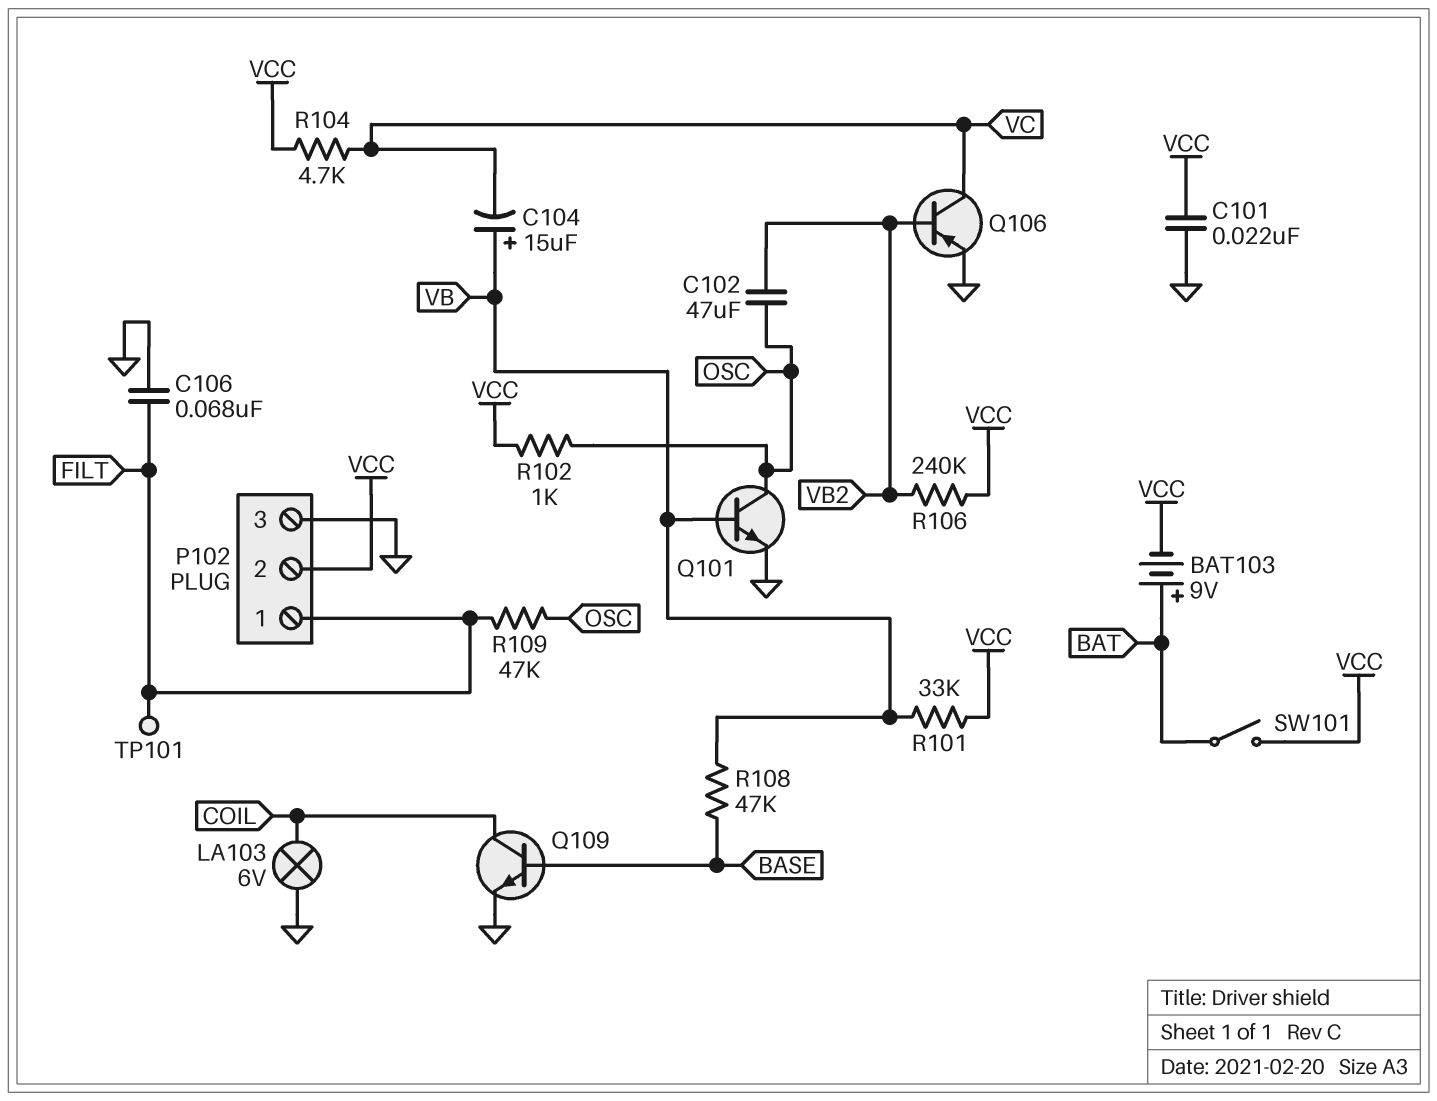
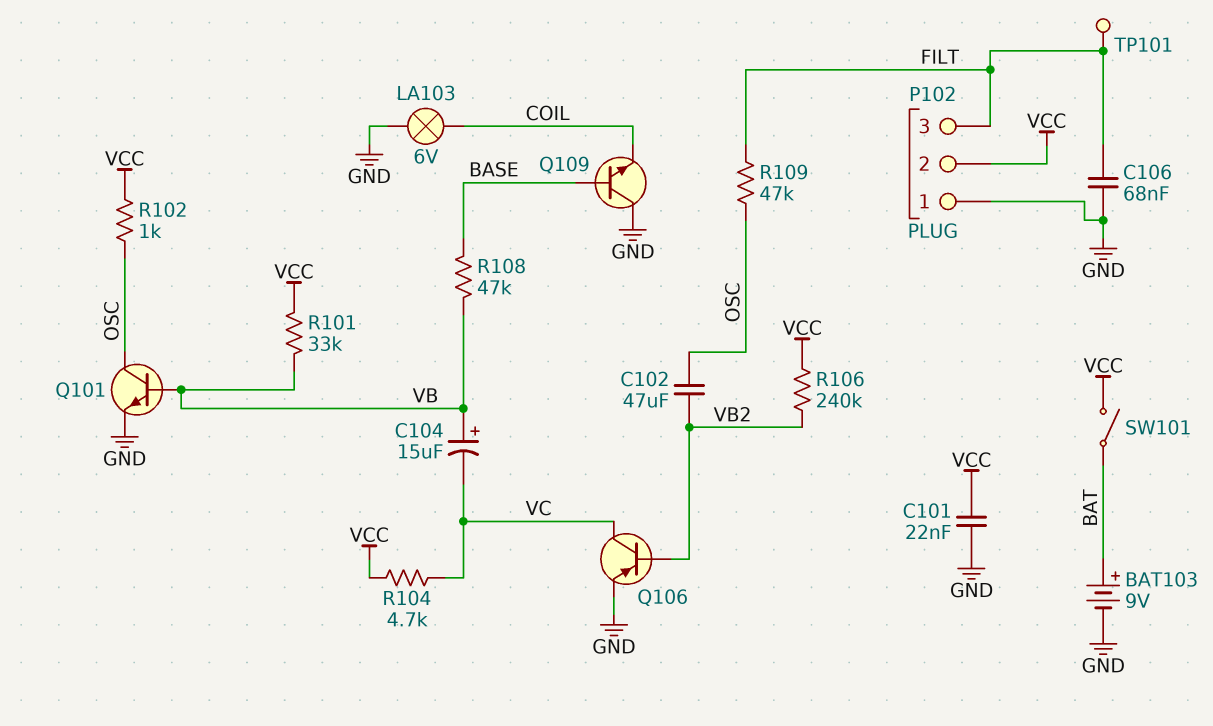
BAT103: 9V (plus BAT, minus VCC) -> 9V (plus BAT, minus GND)
P102 pin 1: FILT -> GND
P102 pin 3: GND -> FILT
Q109: NPN (B BASE, C COIL, E GND) -> NPN (B BASE, C GND, E COIL)

